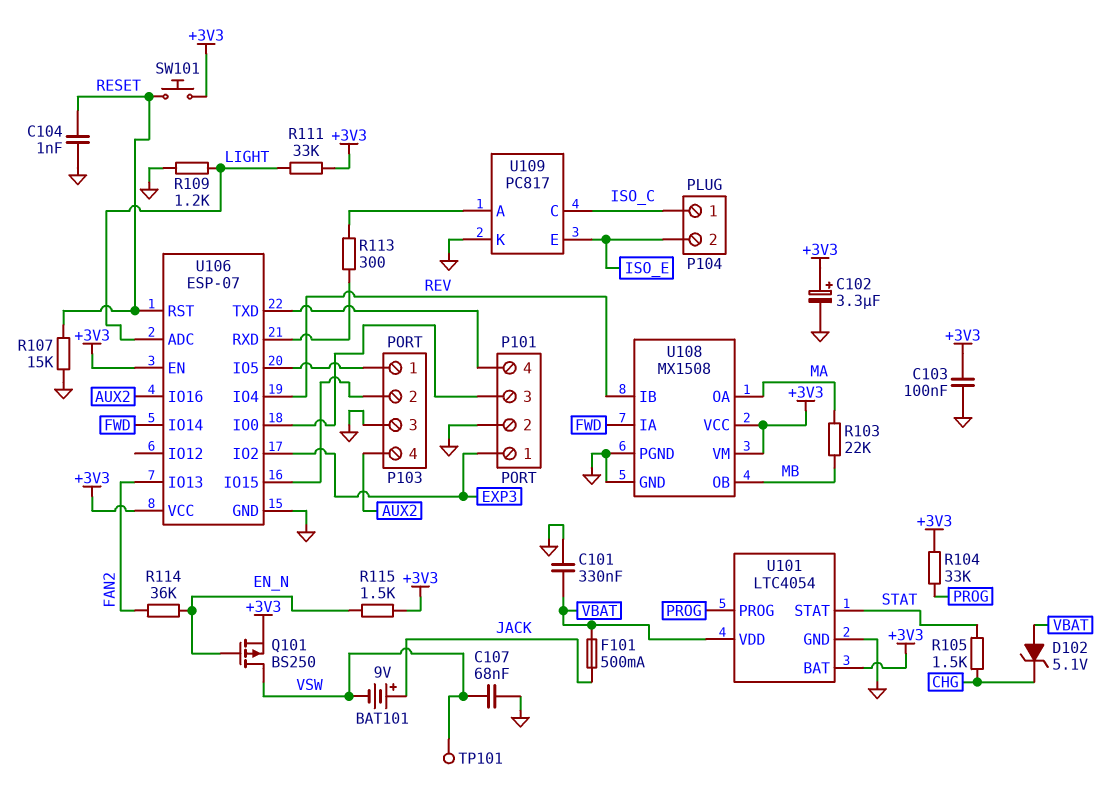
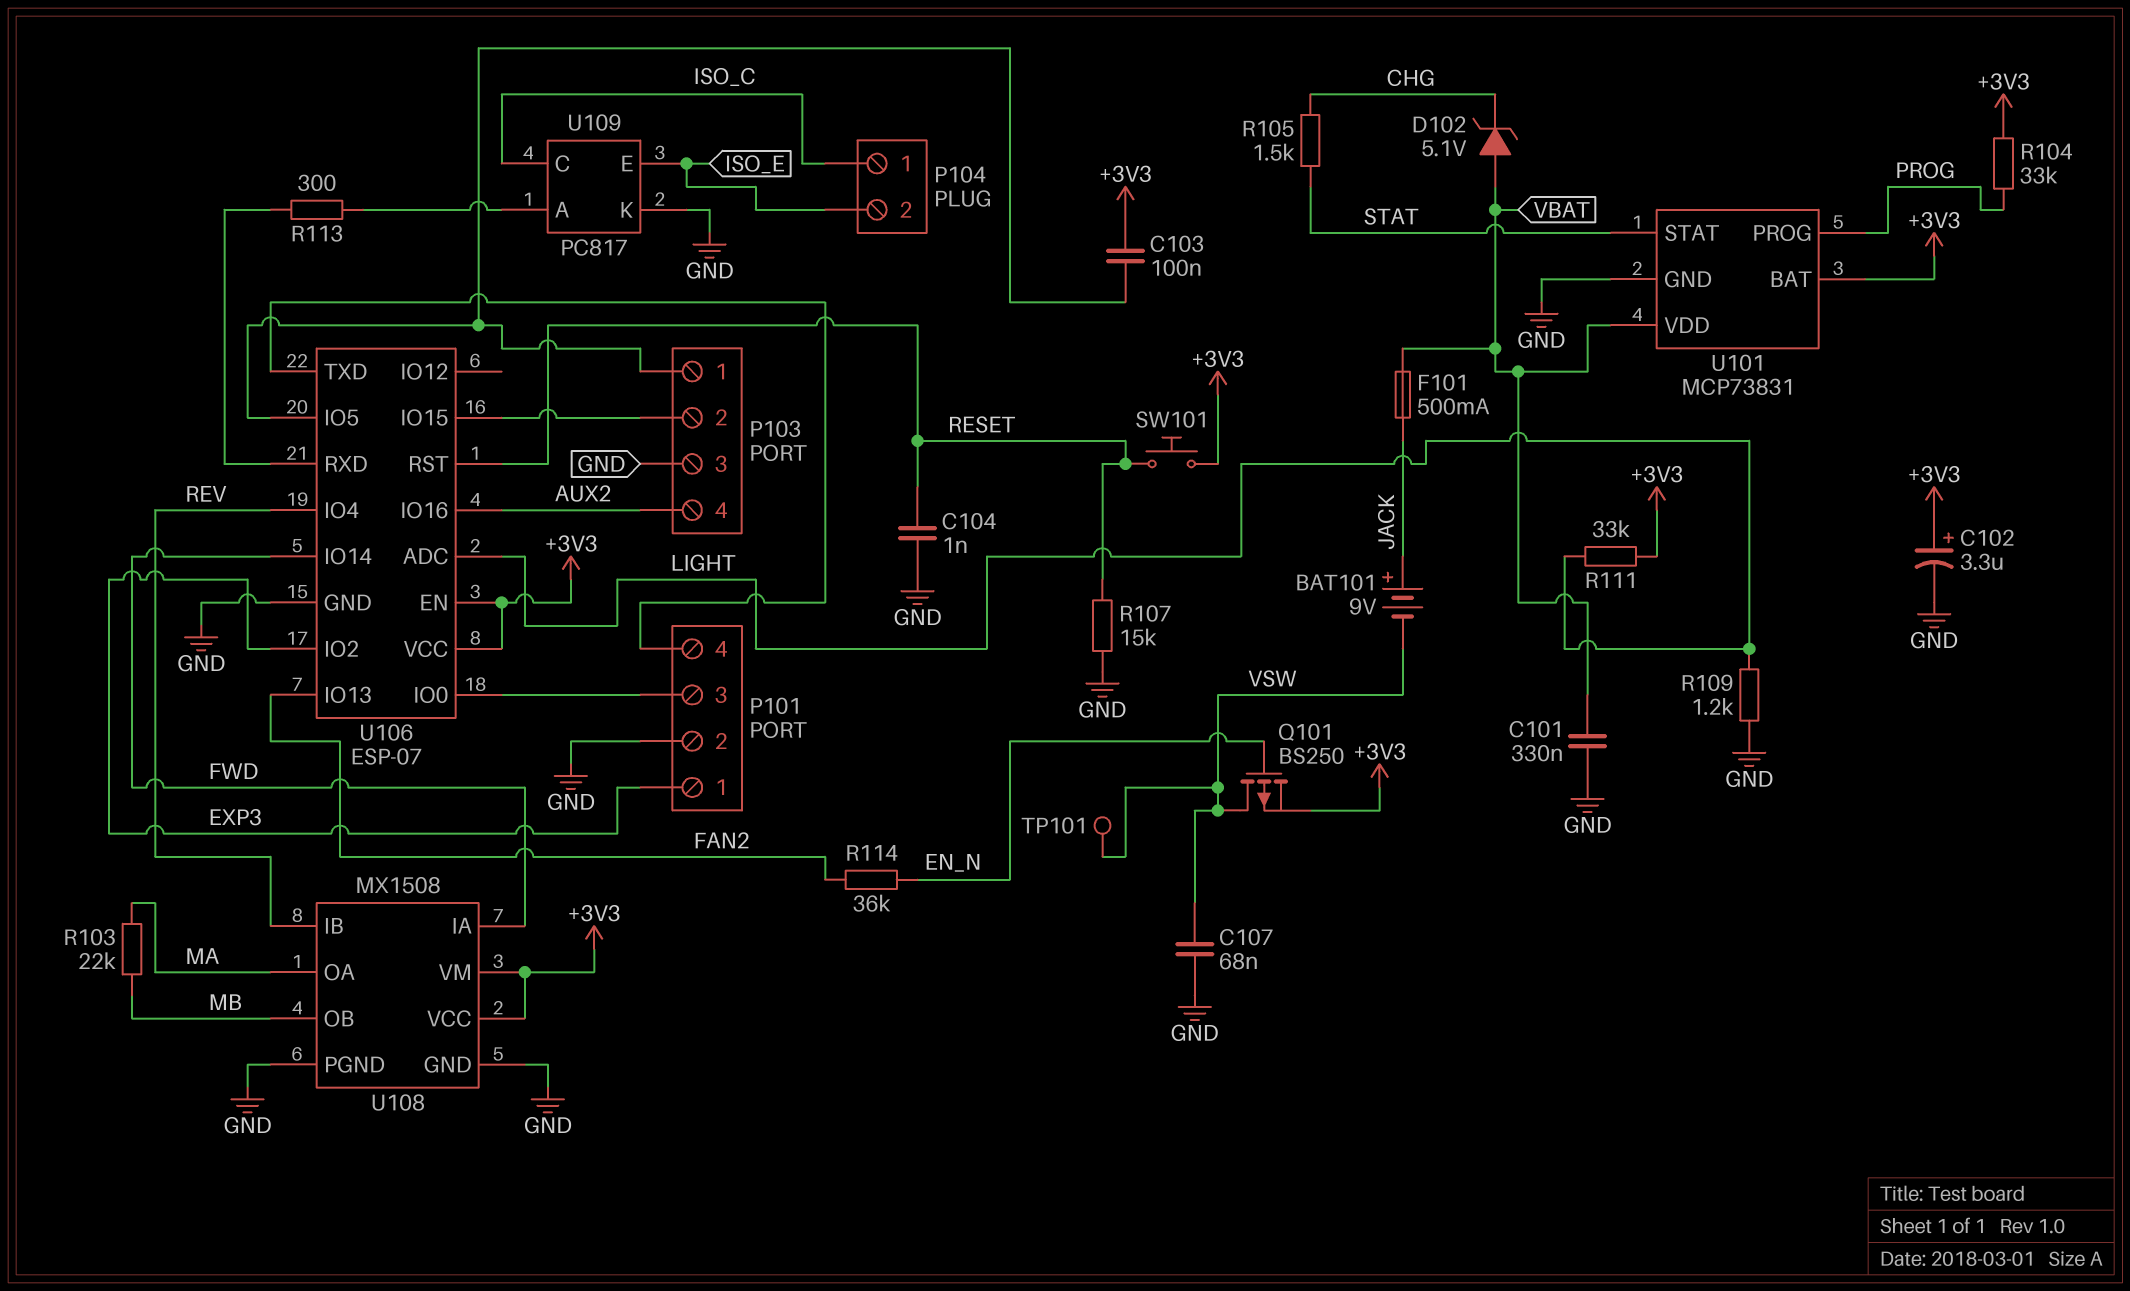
C103: 100nF (+3V3, GND) -> 100nF (+3V3, P103/1)
R115: 1.5k (+3V3, EN_N) -> none
U101: LTC4054 -> MCP73831

